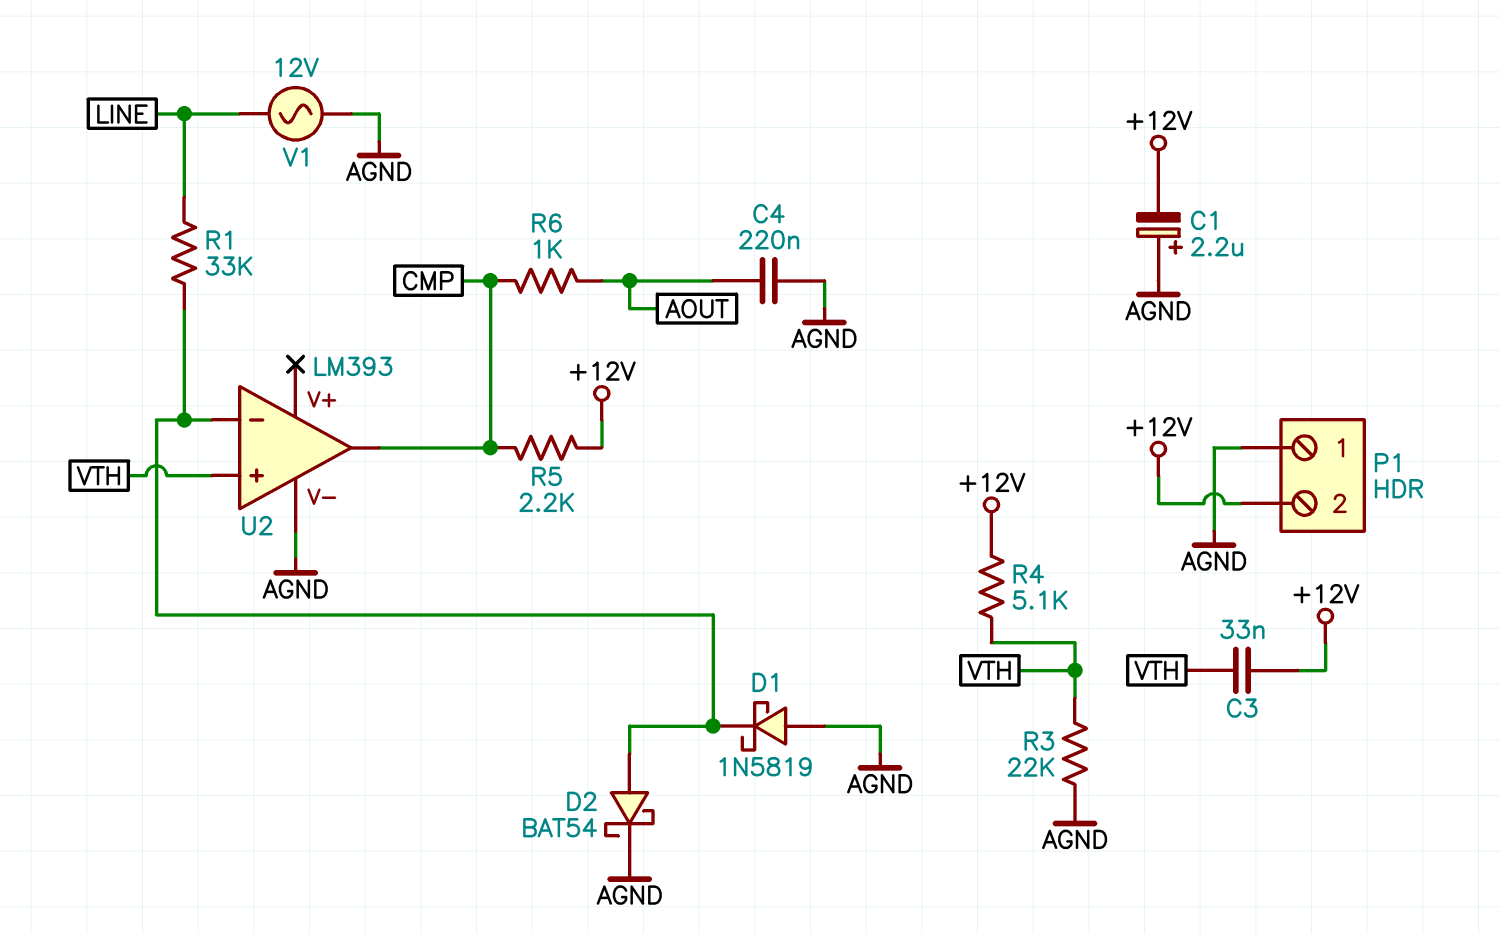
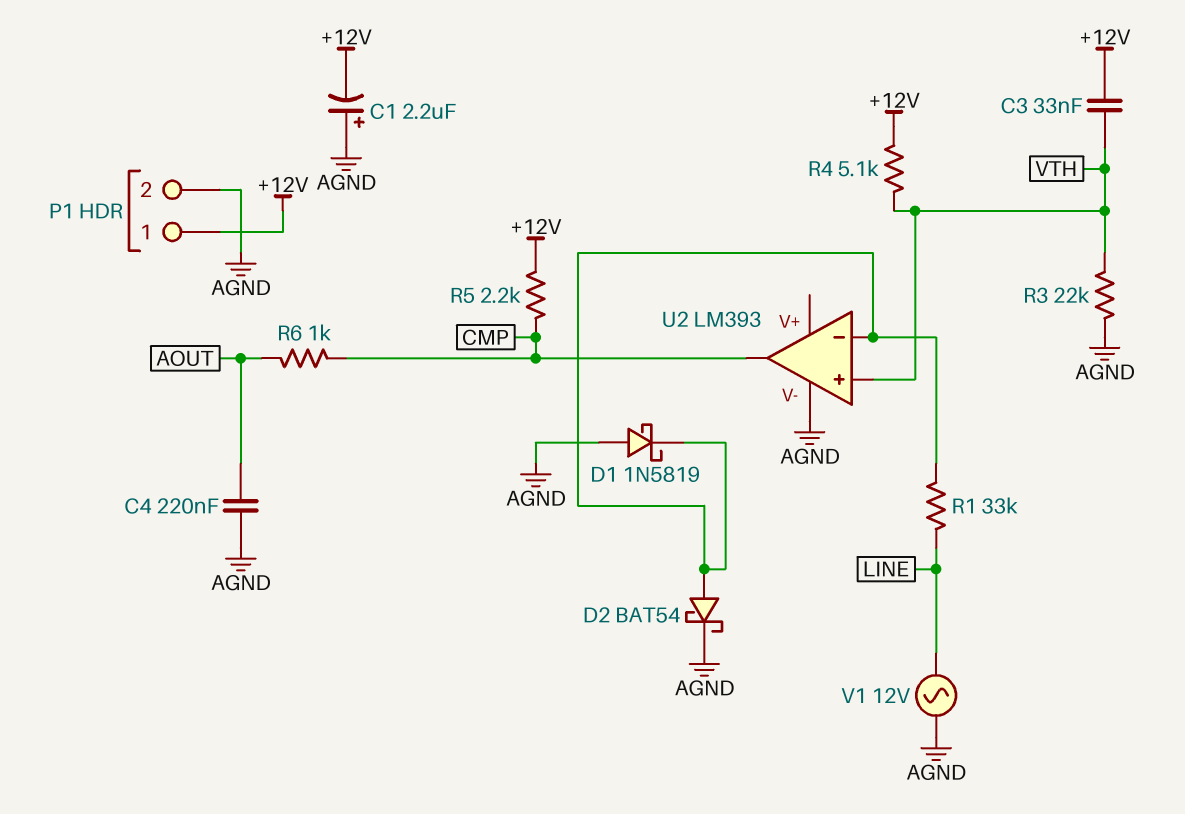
P1 pin 1: AGND -> +12V
P1 pin 2: +12V -> AGND

